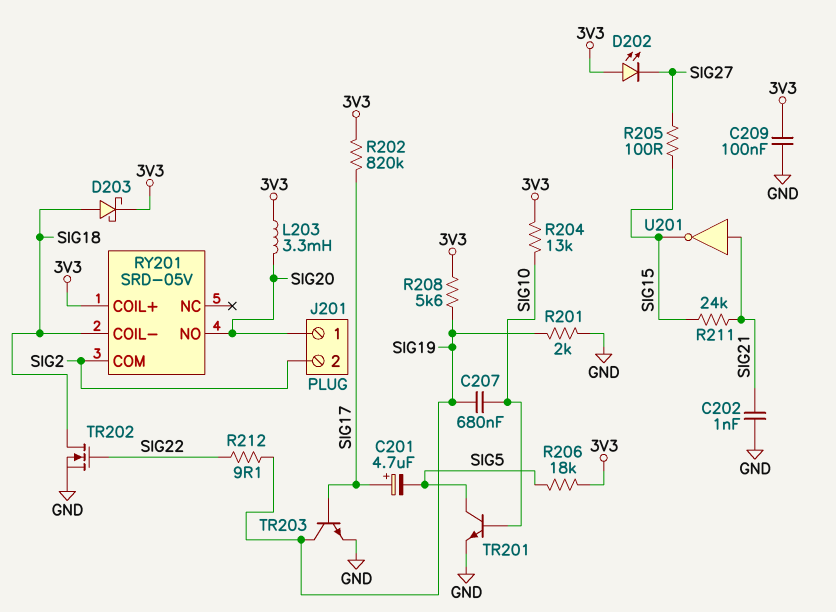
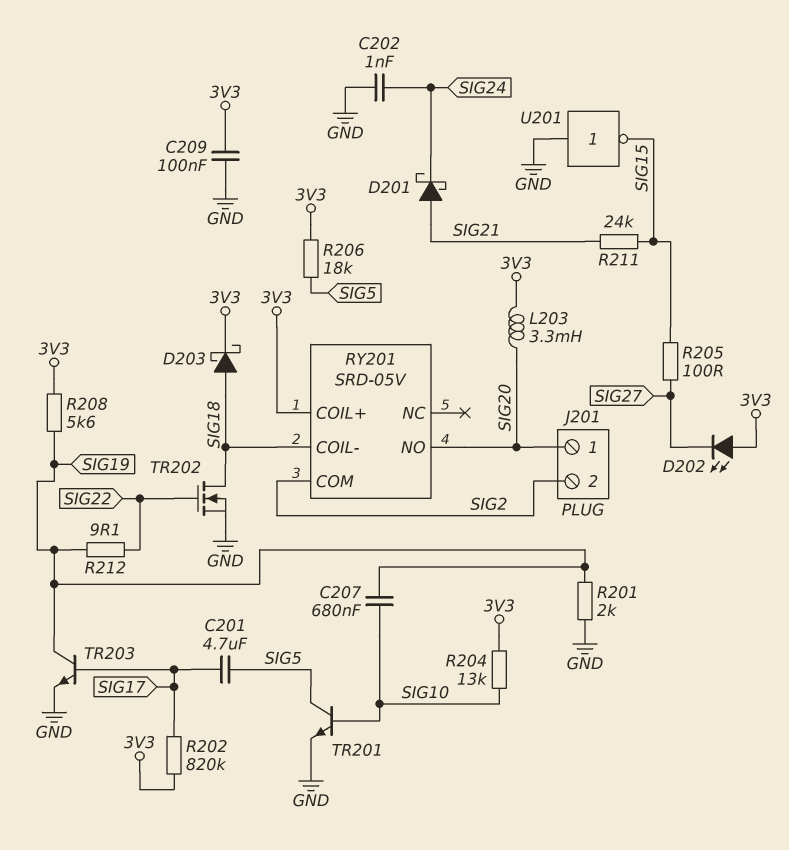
C201: 4.7uF (plus SIG17, minus SIG5) -> 4.7uF (SIG5, SIG17)
C202: 1nF (GND, SIG21) -> 1nF (GND, SIG24)
D201: none -> schottky (A SIG21, K SIG24)
U201: NOT (in SIG21, out SIG15) -> NOT (in GND, out SIG15)

